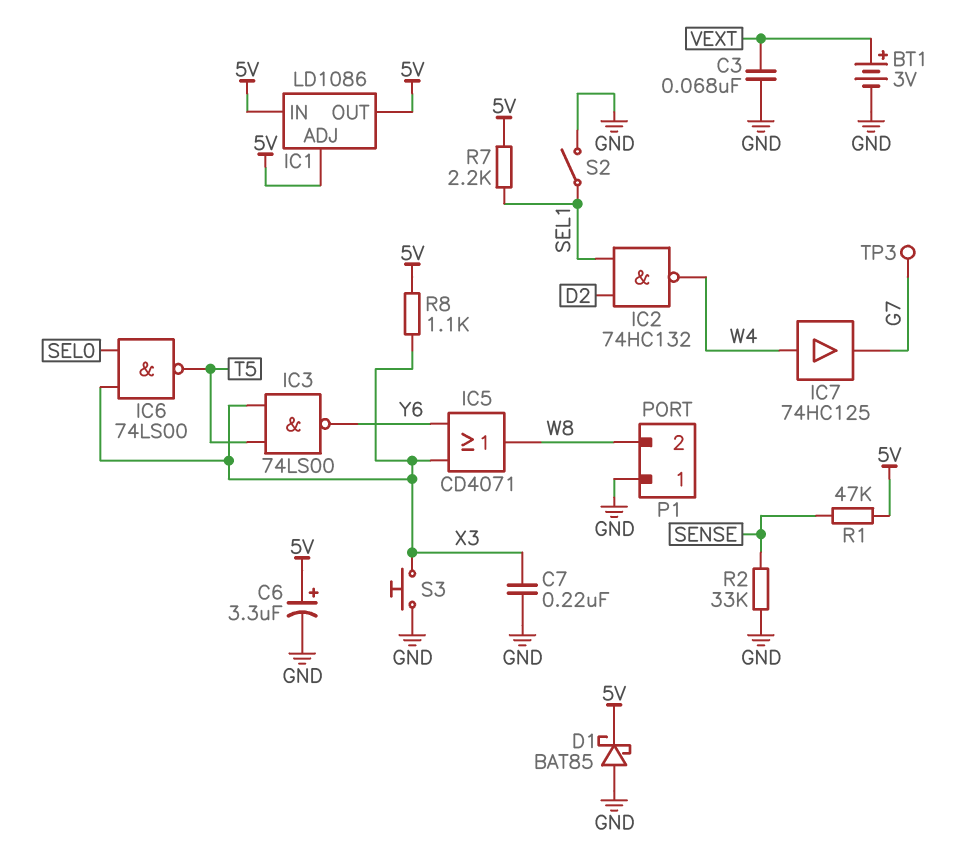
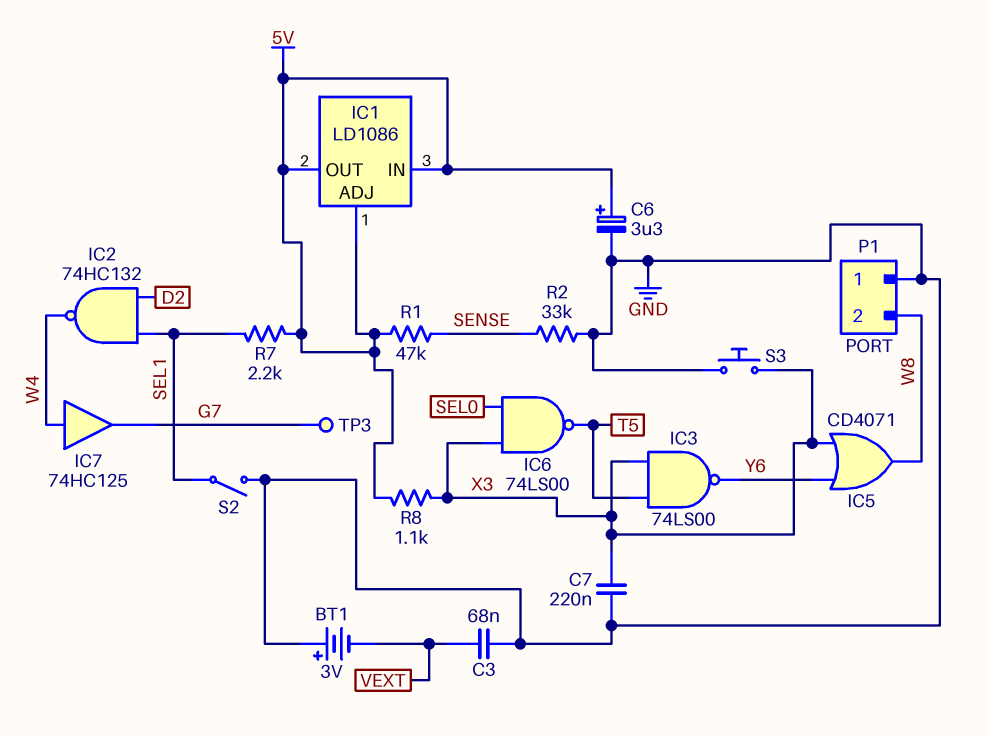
BT1: 3V (plus VEXT, minus GND) -> 3V (plus GND, minus VEXT)
D1: schottky BAT85 (A GND, K 5V) -> none

